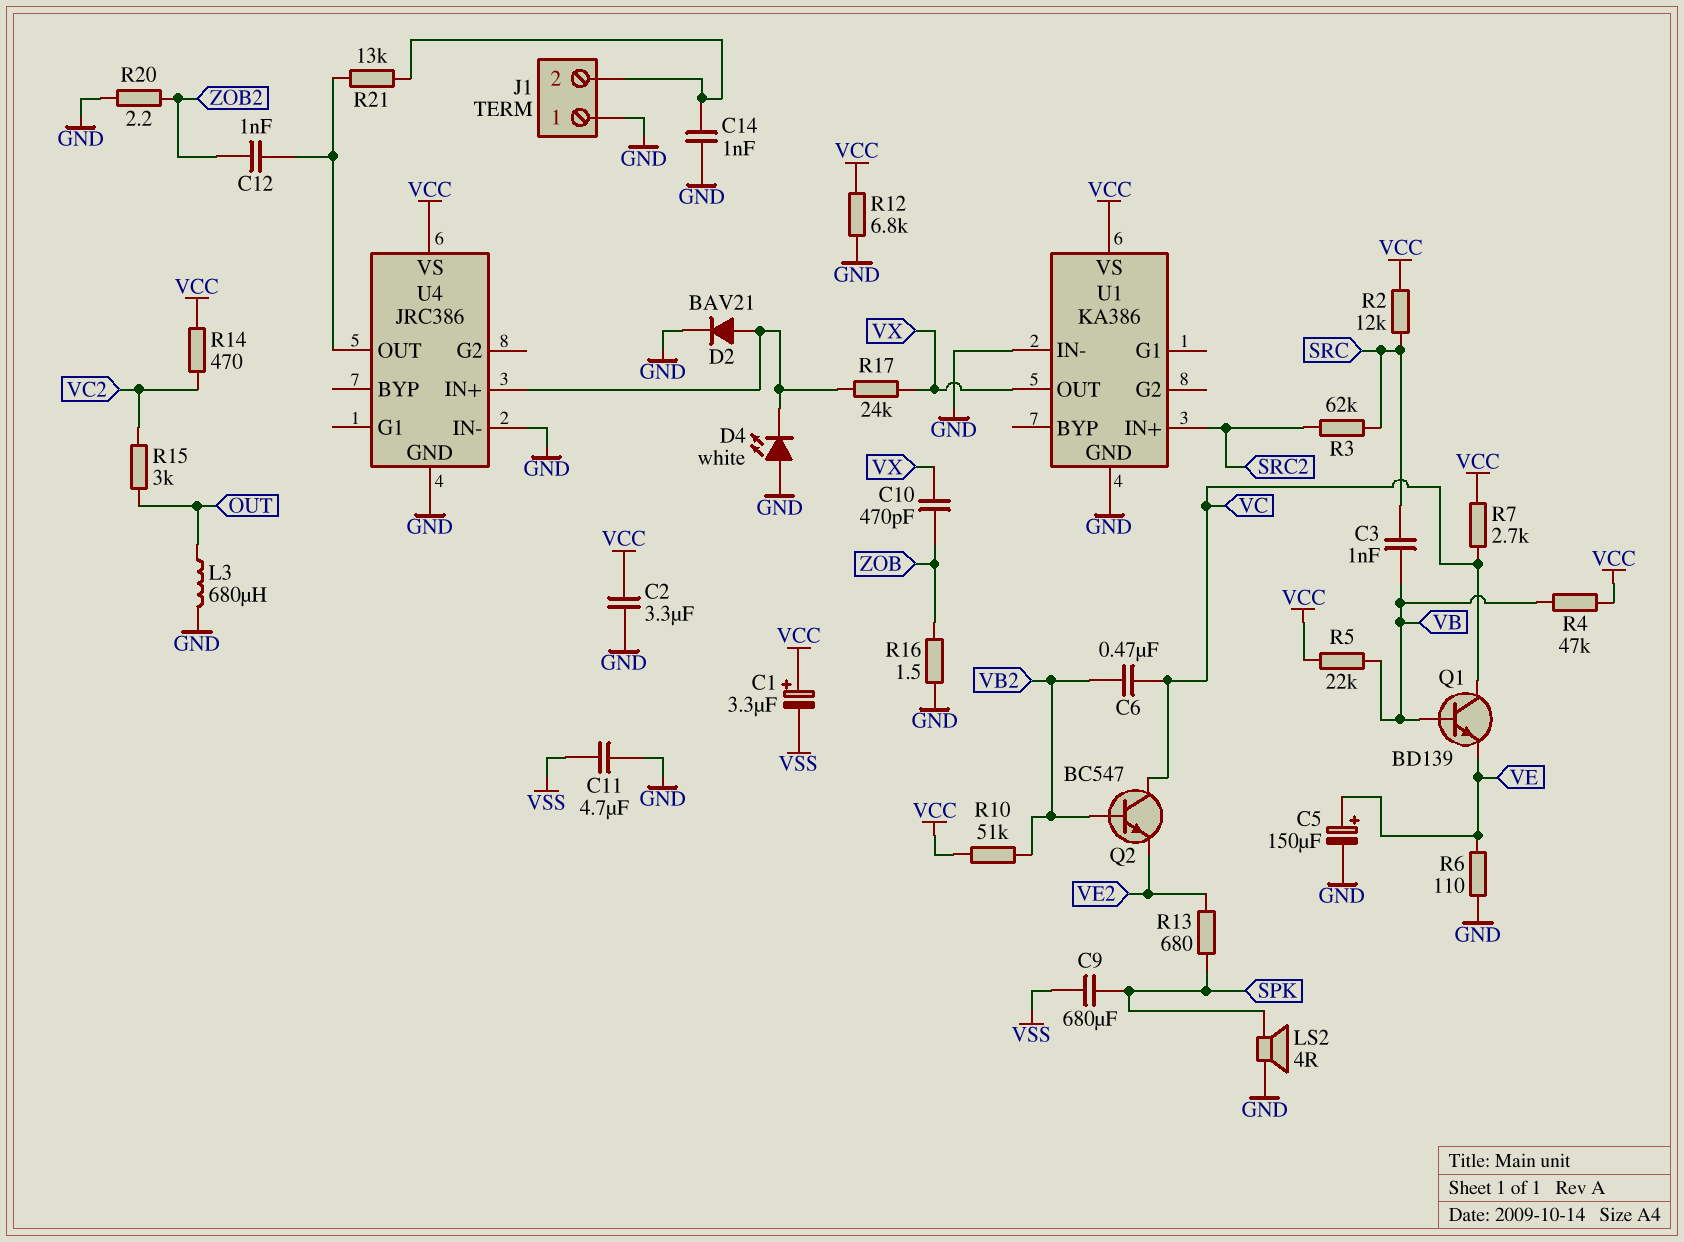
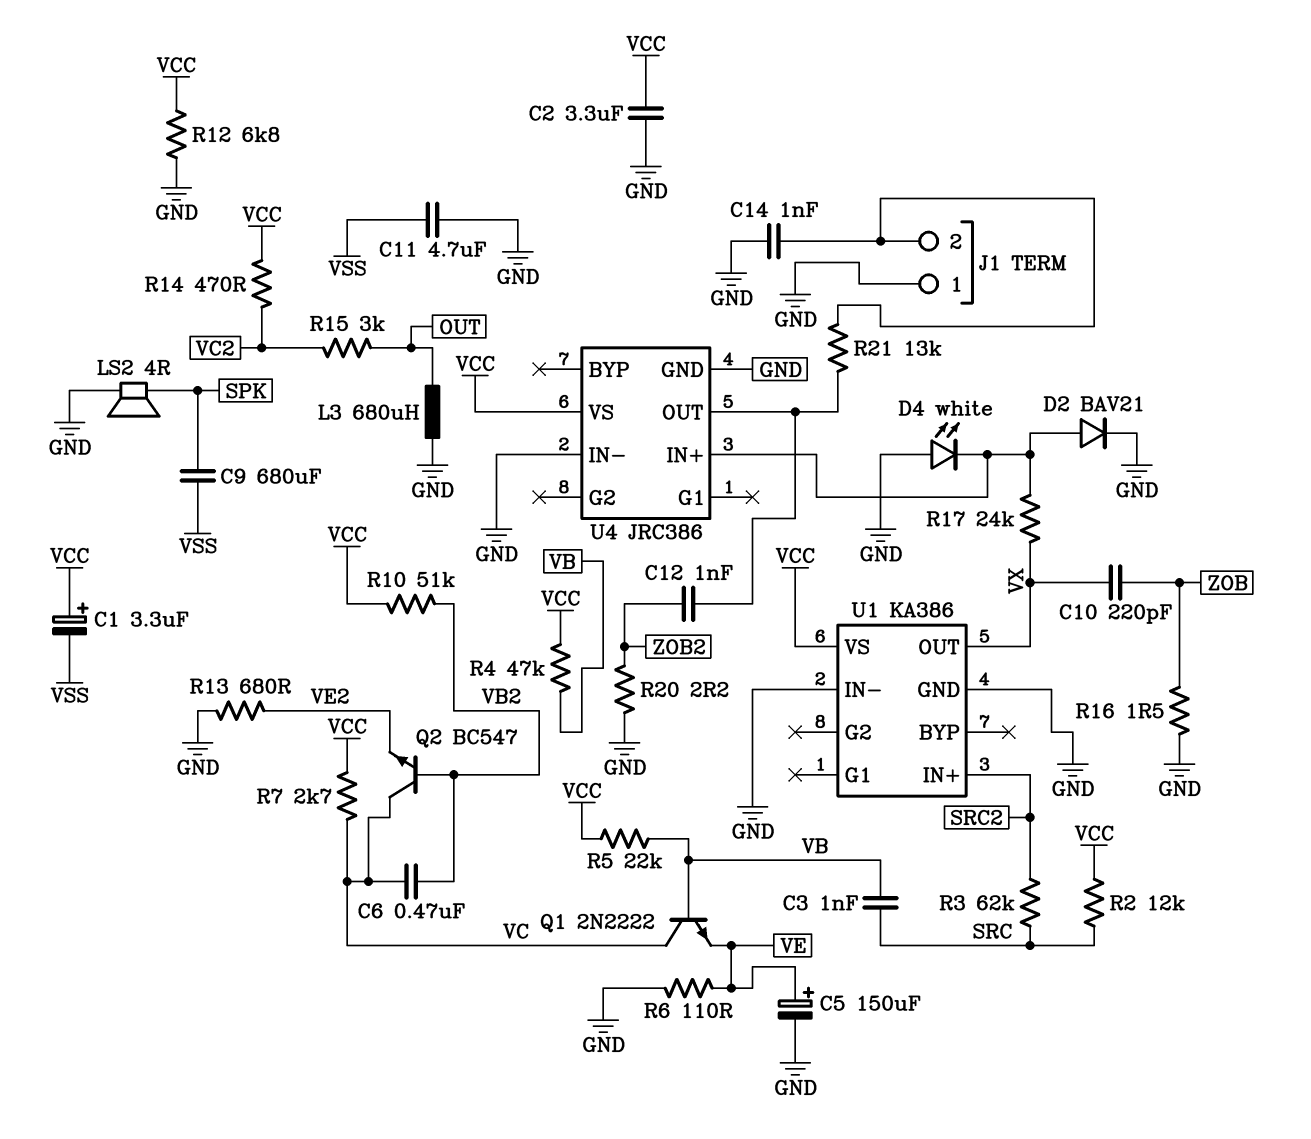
C10: 470pF (VX, ZOB) -> 220pF (VX, ZOB)
Q1: NPN BD139 (B VB, C VC, E VE) -> NPN 2N2222 (B VB, C VC, E VE)
R13: 680 (SPK, VE2) -> 680 (GND, VE2)

